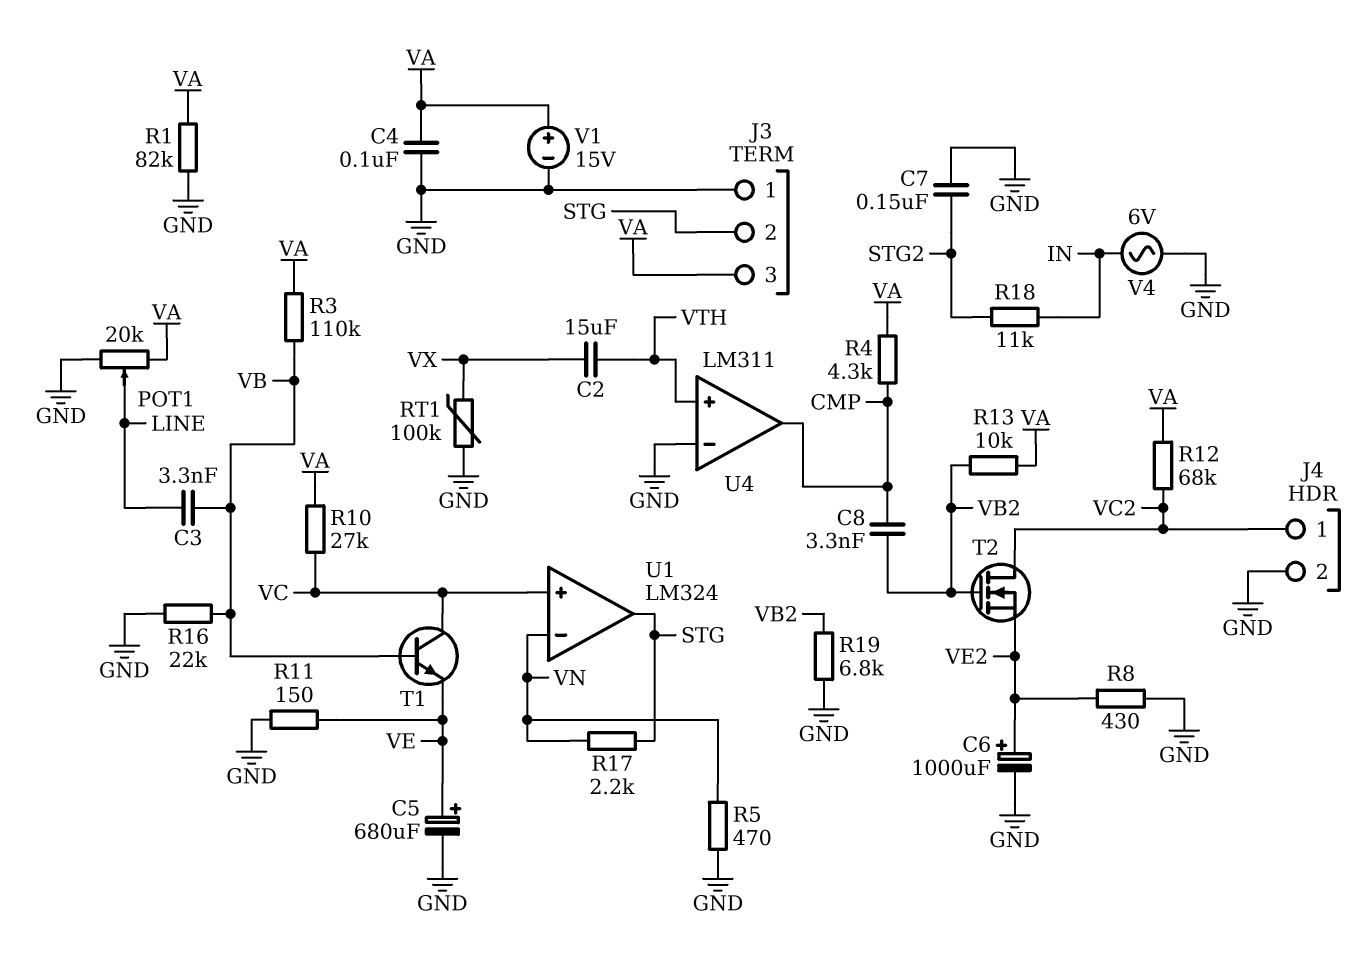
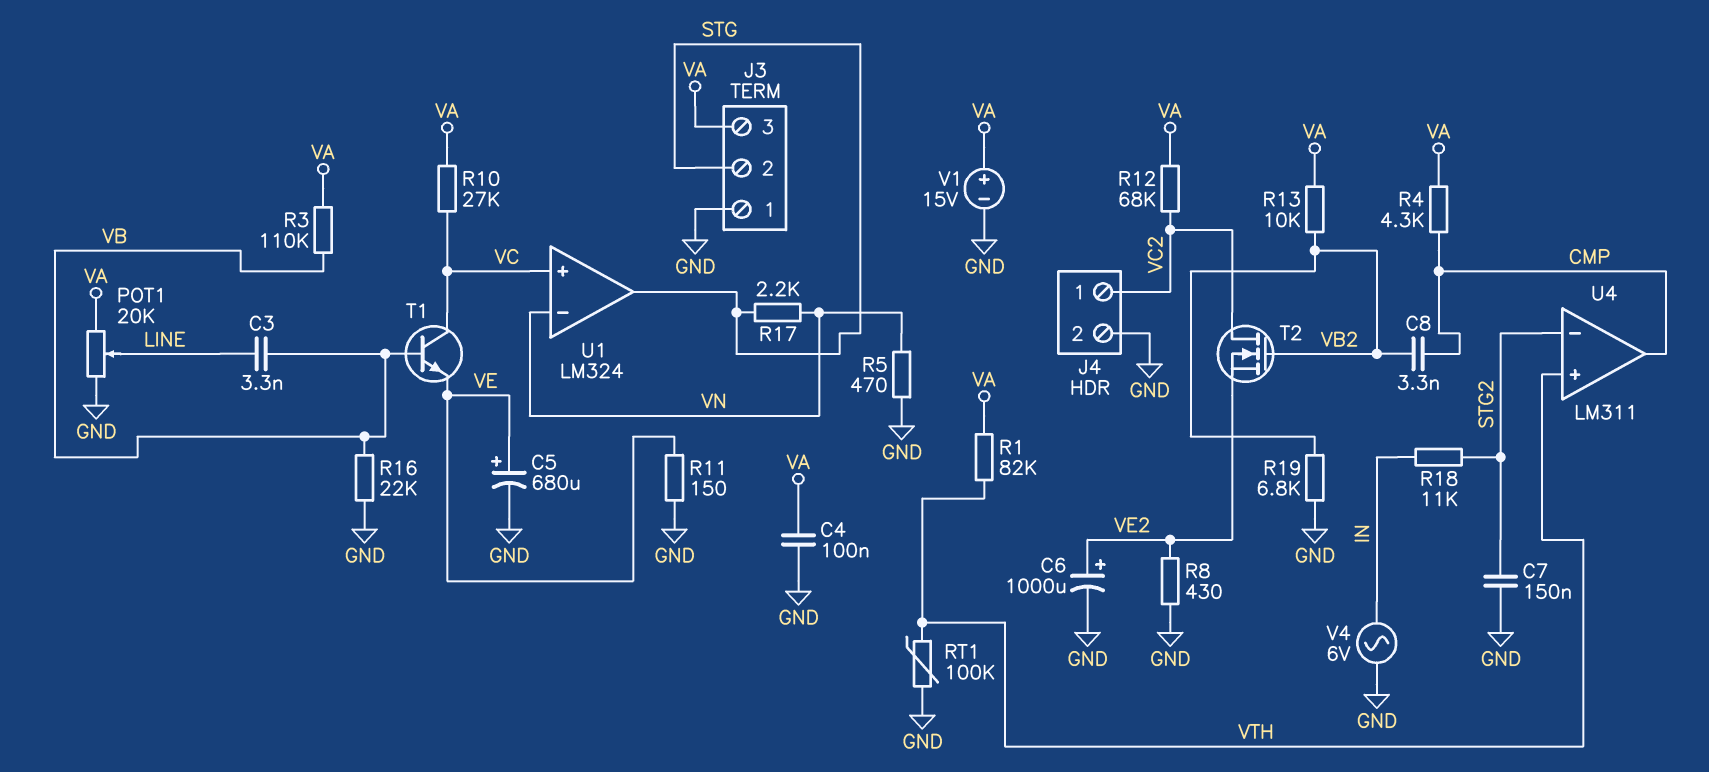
C2: 15uF (VTH, VX) -> none
R1: 82k (GND, VA) -> 82k (VA, VTH)
RT1: 100k (GND, VX) -> 100k (GND, VTH)
U4 pin in-: GND -> STG2

